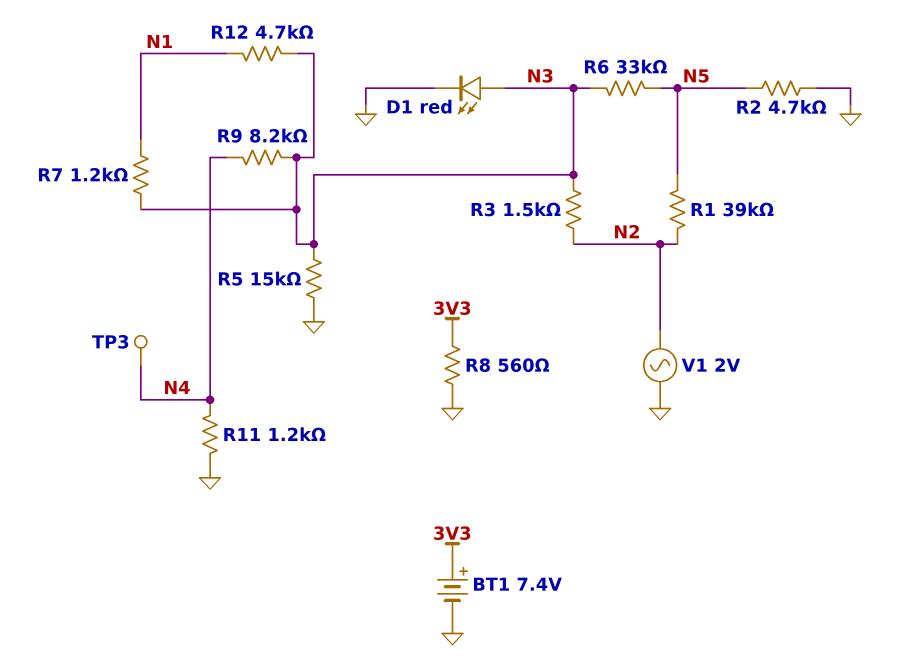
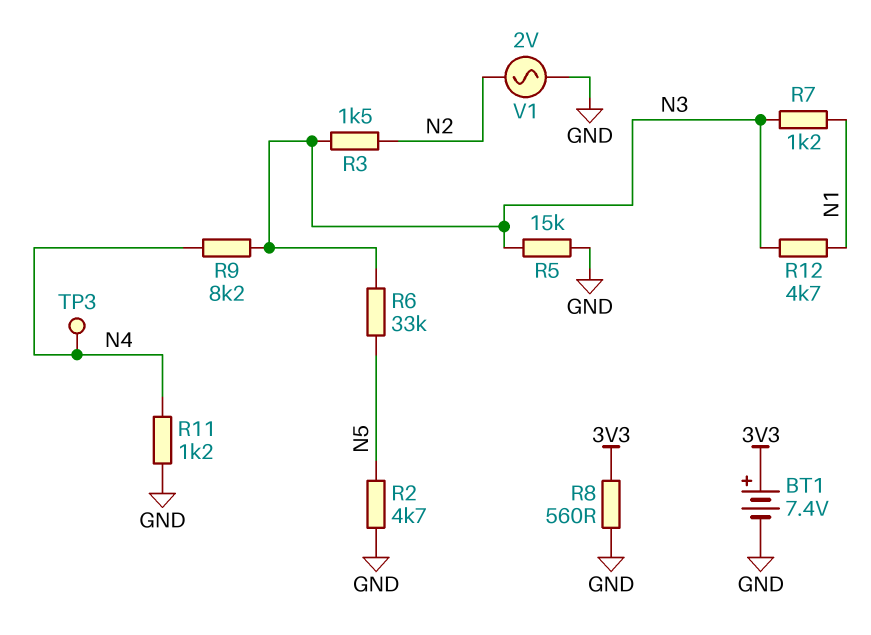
D1: LED red (A N3, K GND) -> none
R1: 39k (N2, N5) -> none

